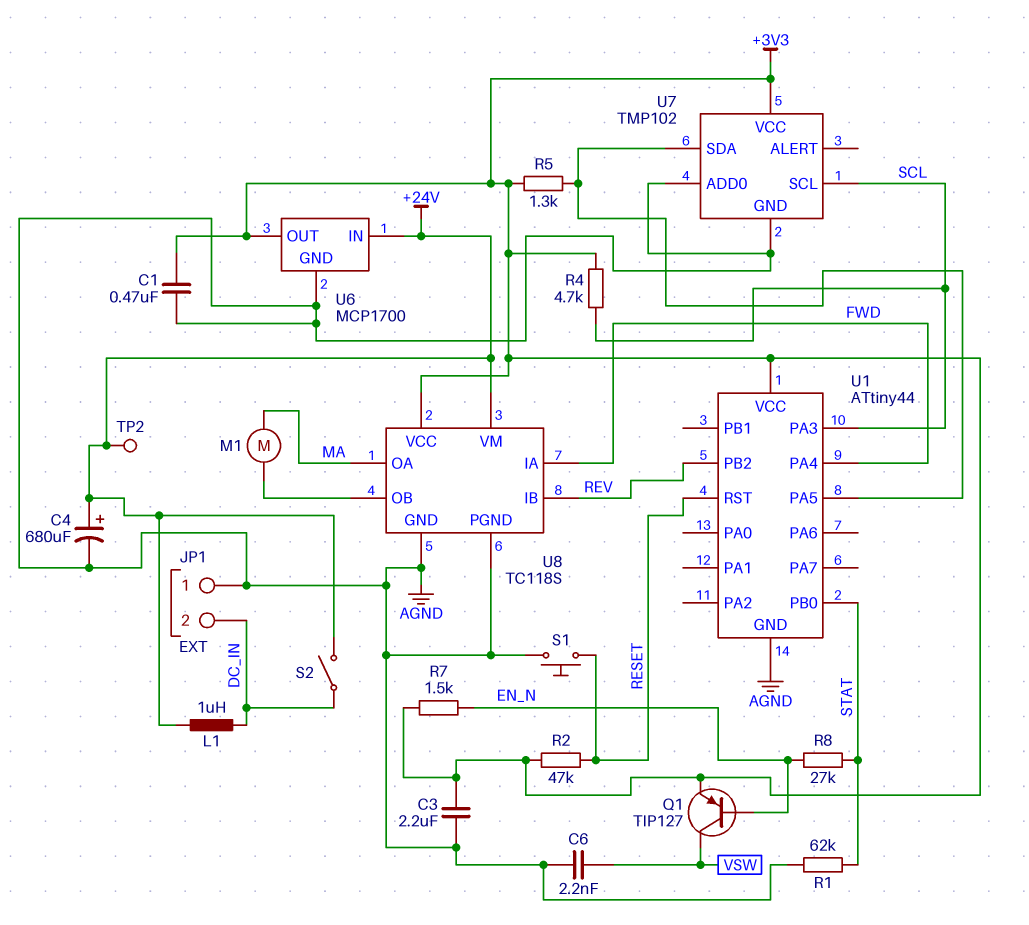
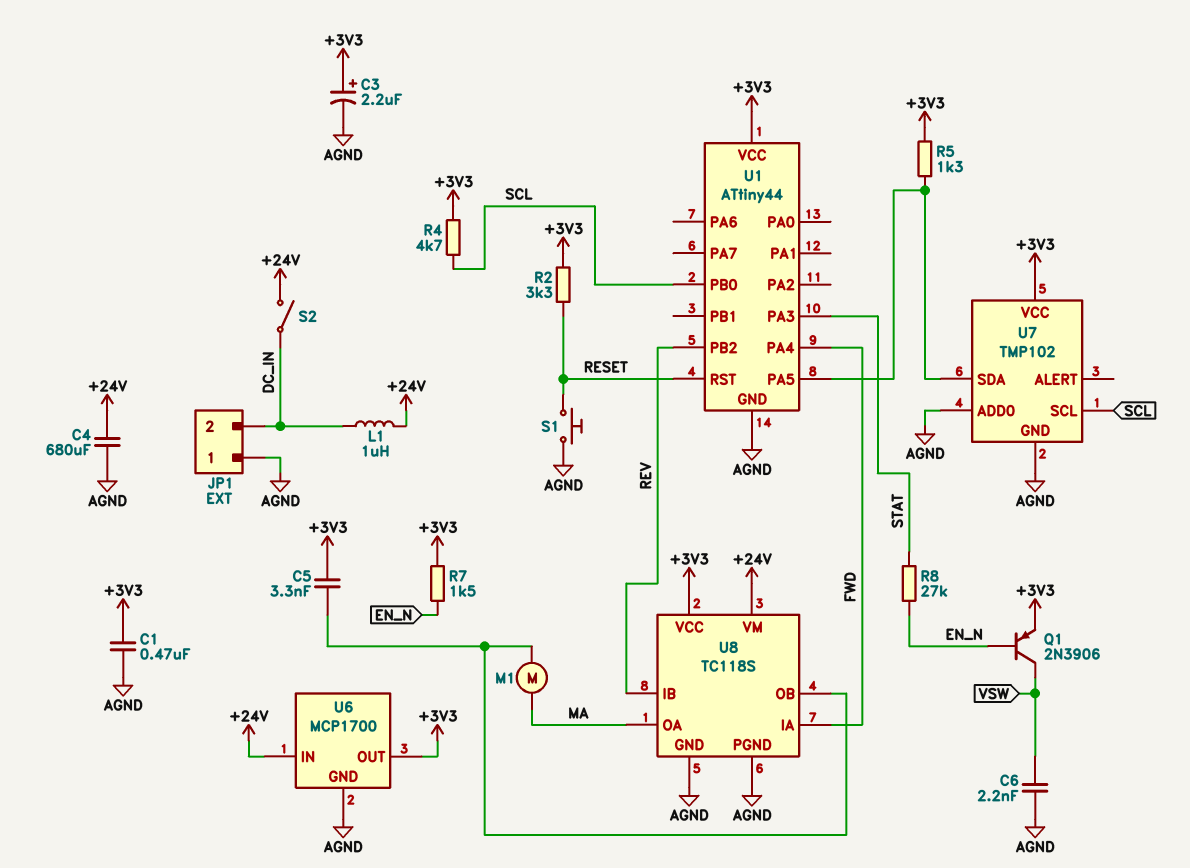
C3: 2.2uF (+3V3, AGND) -> 2.2uF (plus +3V3, minus AGND)
C4: 680uF (plus +24V, minus AGND) -> 680uF (+24V, AGND)
C5: none -> 3.3nF (+3V3, U8/OB)
Q1: PNP TIP127 (B EN_N, C VSW, E +3V3) -> PNP 2N3906 (B EN_N, C VSW, E +3V3)
R1: 62k (AGND, STAT) -> none
R2: 47k (+3V3, RESET) -> 3.3k (+3V3, RESET)
TP2: test point (+24V) -> none
U1 pin PA3: SCL -> STAT
U1 pin PB0: STAT -> SCL

